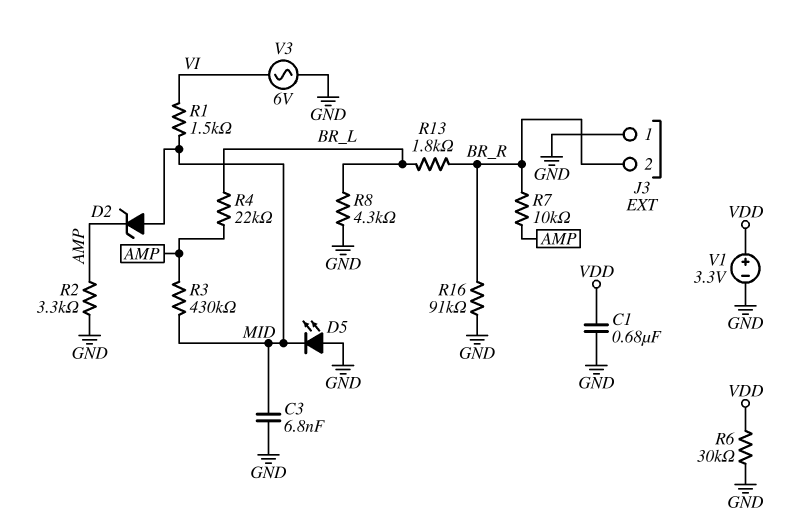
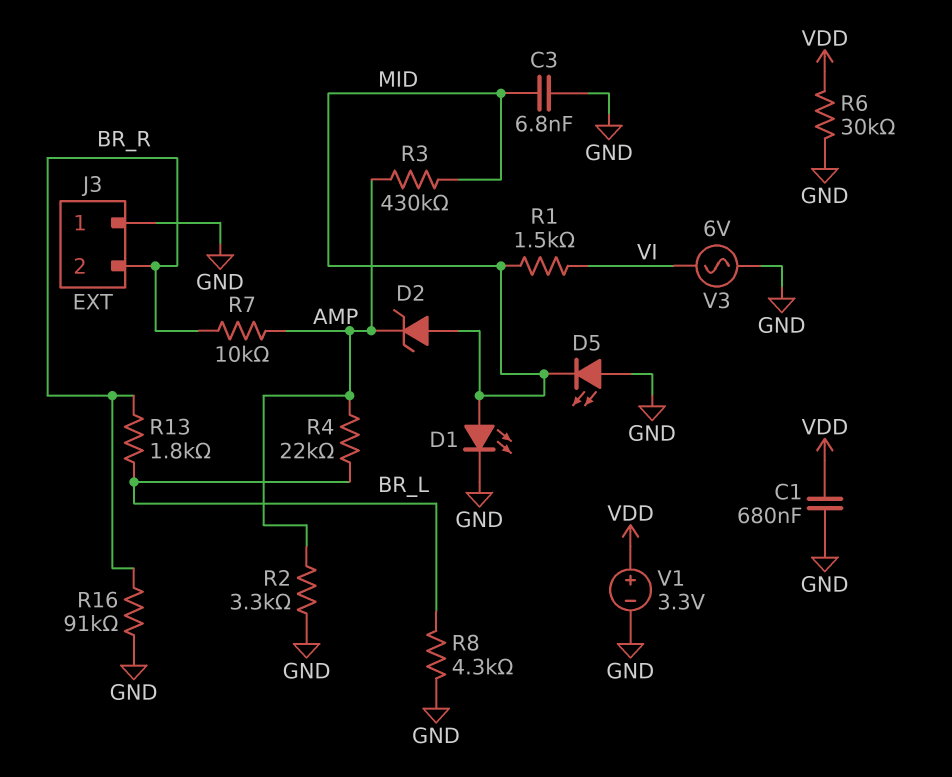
D1: none -> LED (A MID, K GND)

